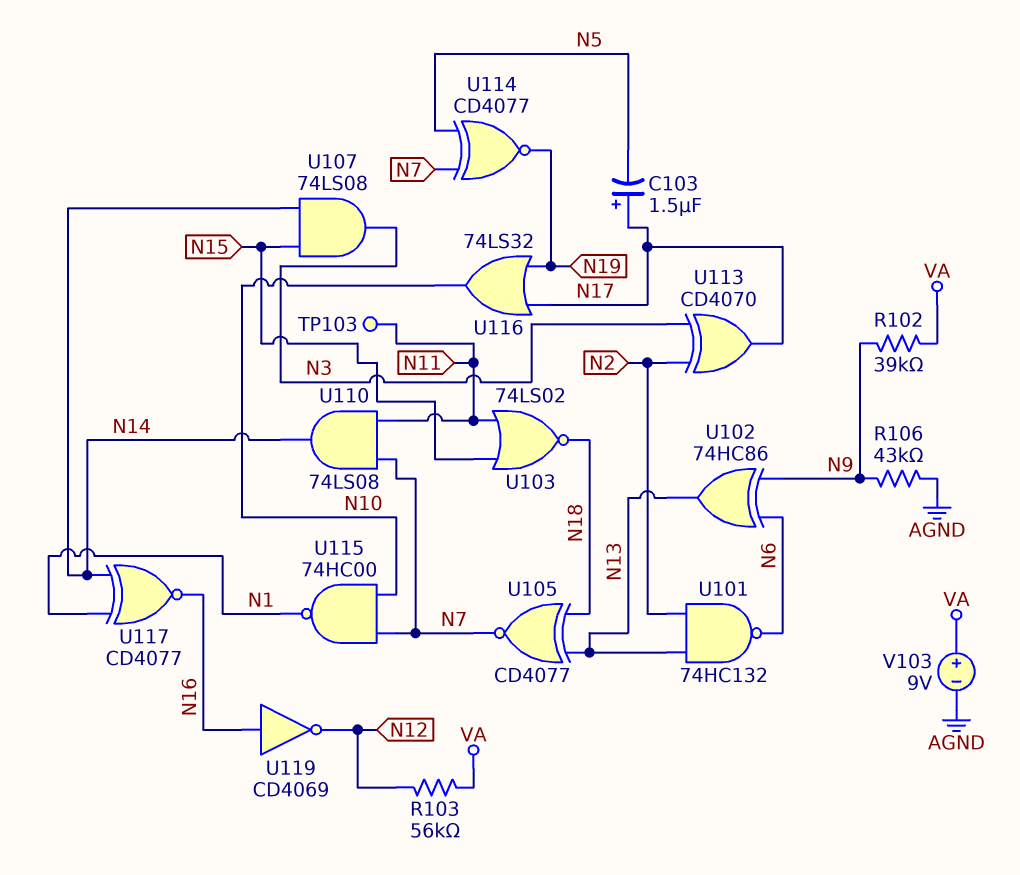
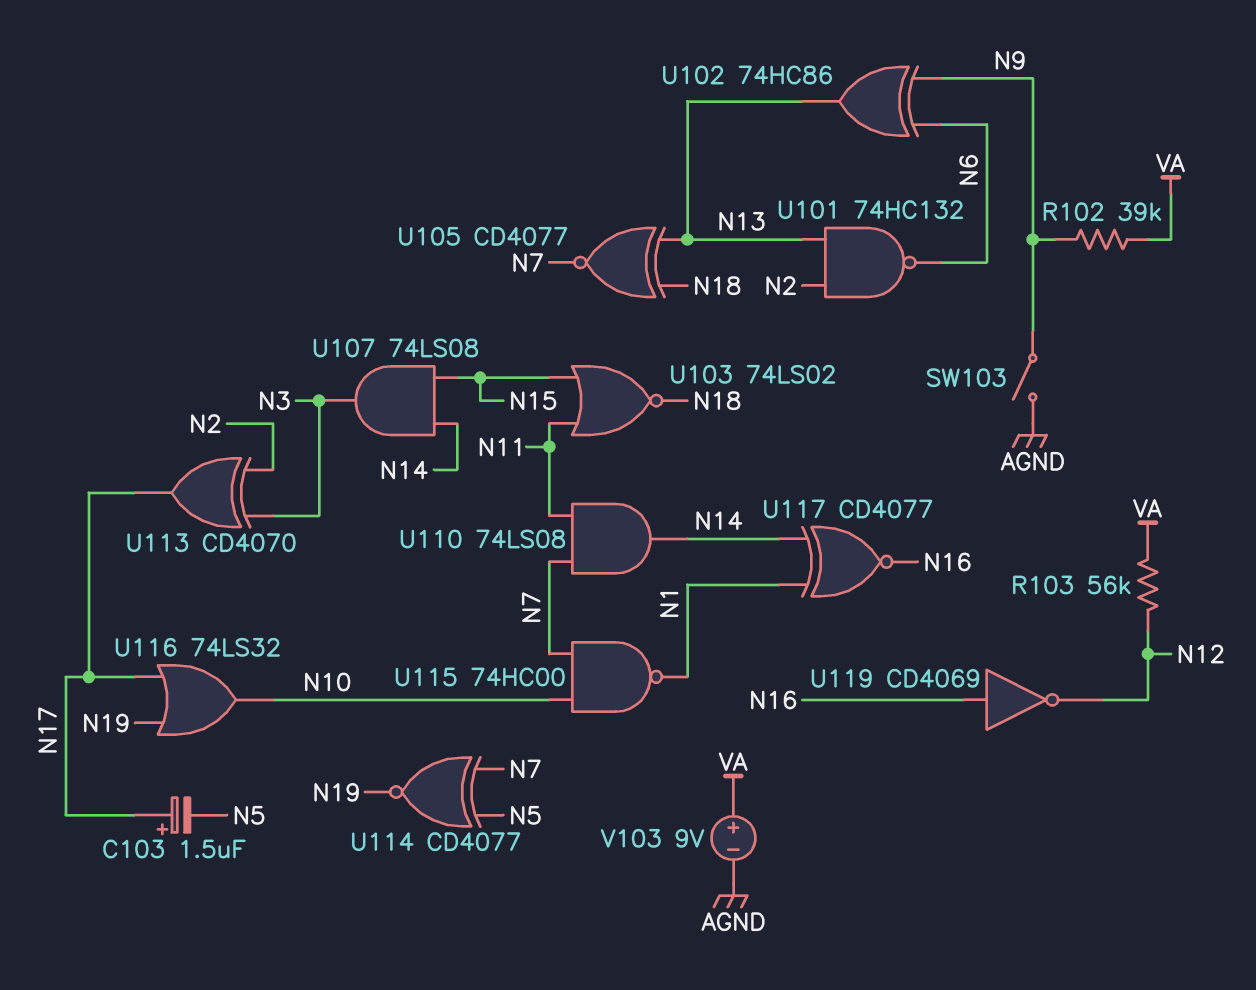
R106: 43k (AGND, N9) -> none
SW103: none -> switch (AGND, N9)
TP103: test point (N11) -> none

